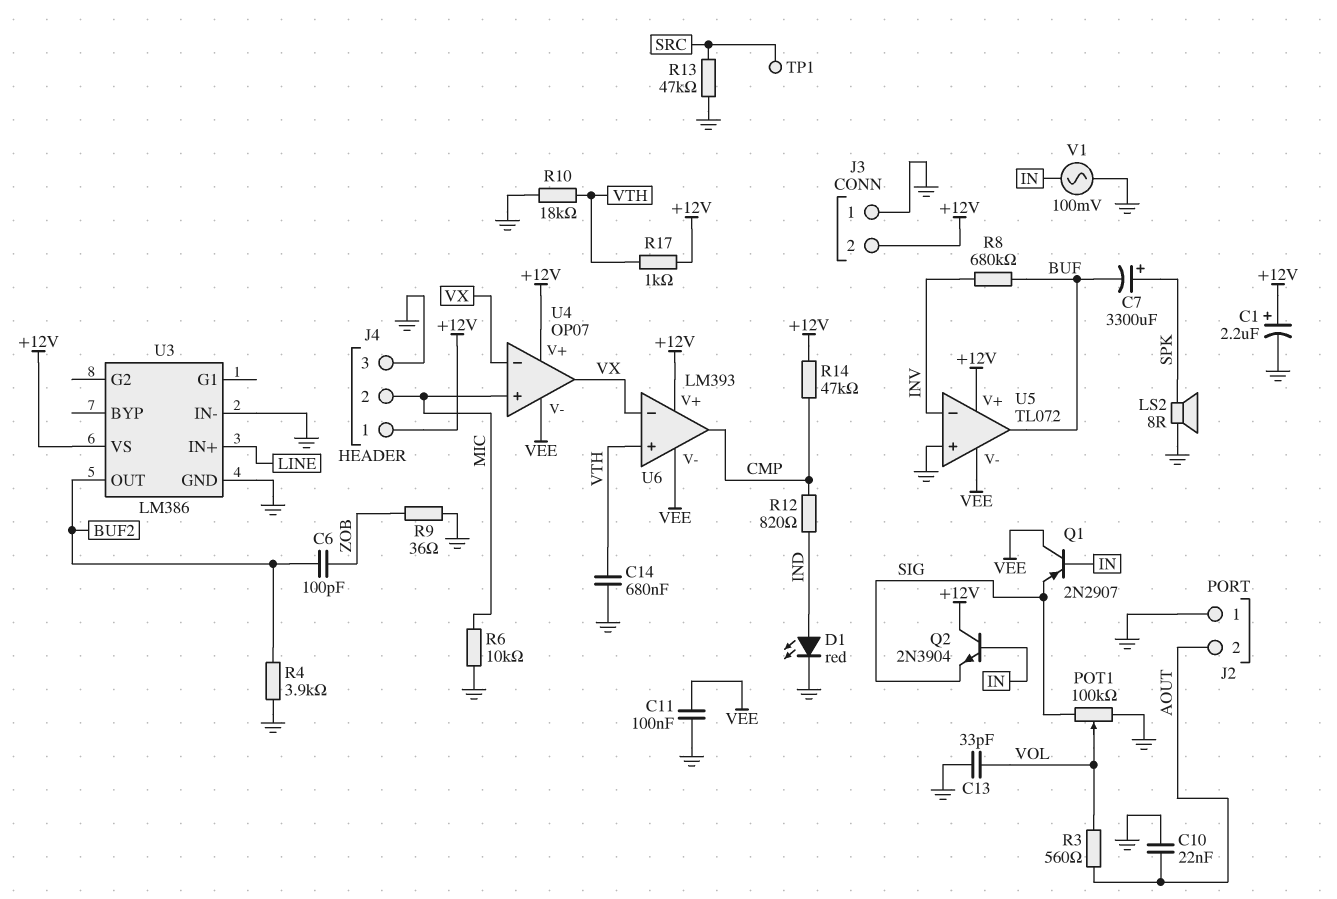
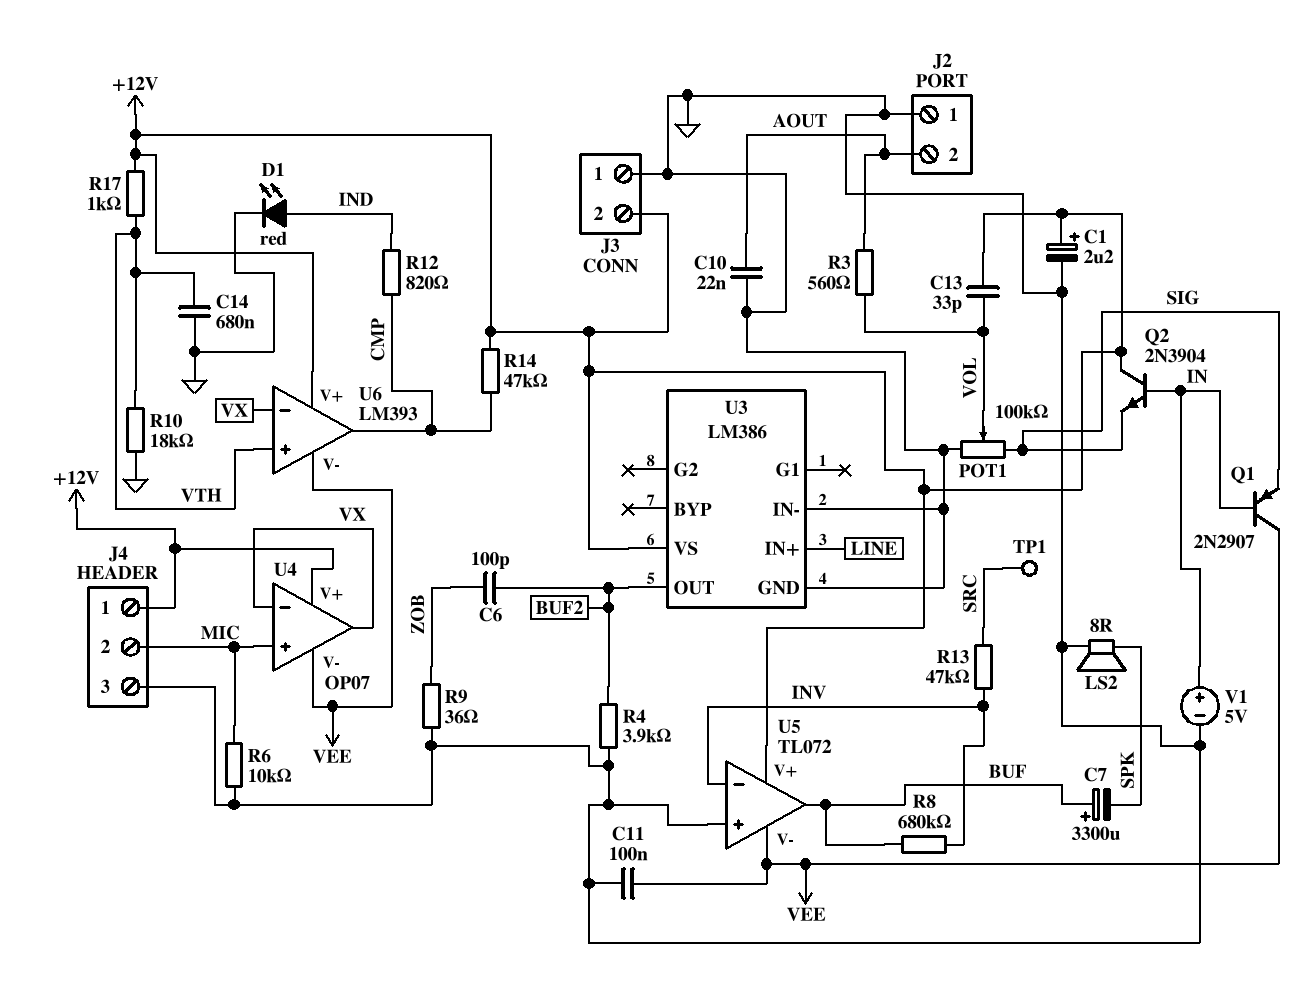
C7: 3300uF (plus SPK, minus BUF) -> 3300uF (plus BUF, minus SPK)
C13: 33pF (GND, VOL) -> 33pF (+12V, VOL)
R13: 47k (GND, SRC) -> 47k (INV, SRC)
V1: AC 100mV (GND, IN) -> 5V (plus IN, minus GND)

